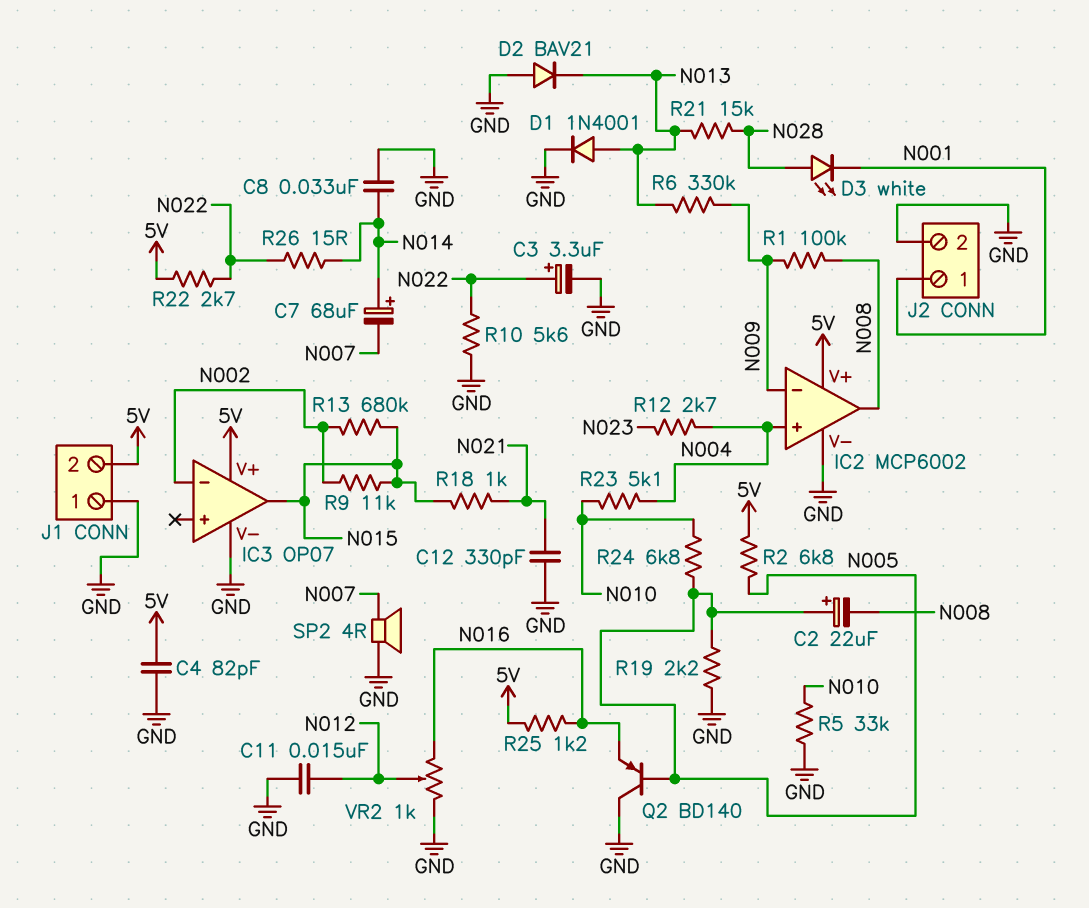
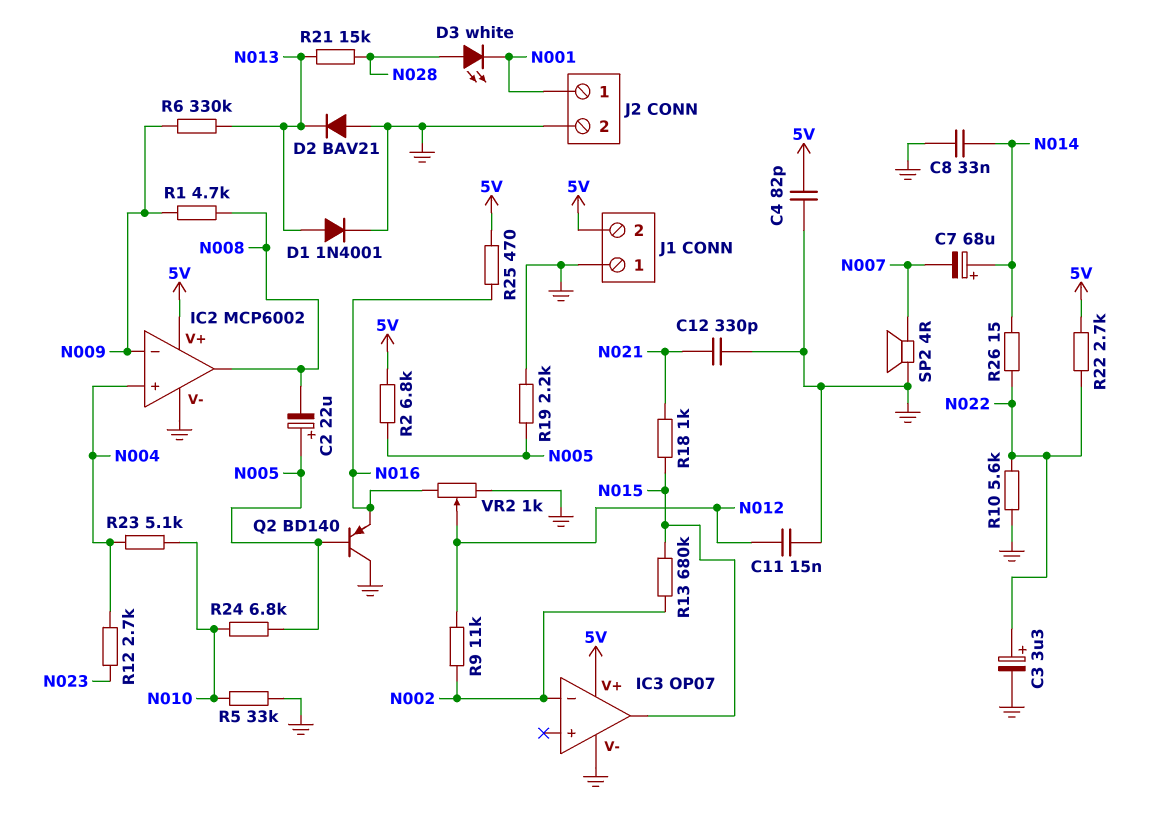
R1: 100k (N008, N009) -> 4.7k (N008, N009)
R9: 11k (N002, N015) -> 11k (N002, N012)
R25: 1.2k (5V, N016) -> 470 (5V, N016)

